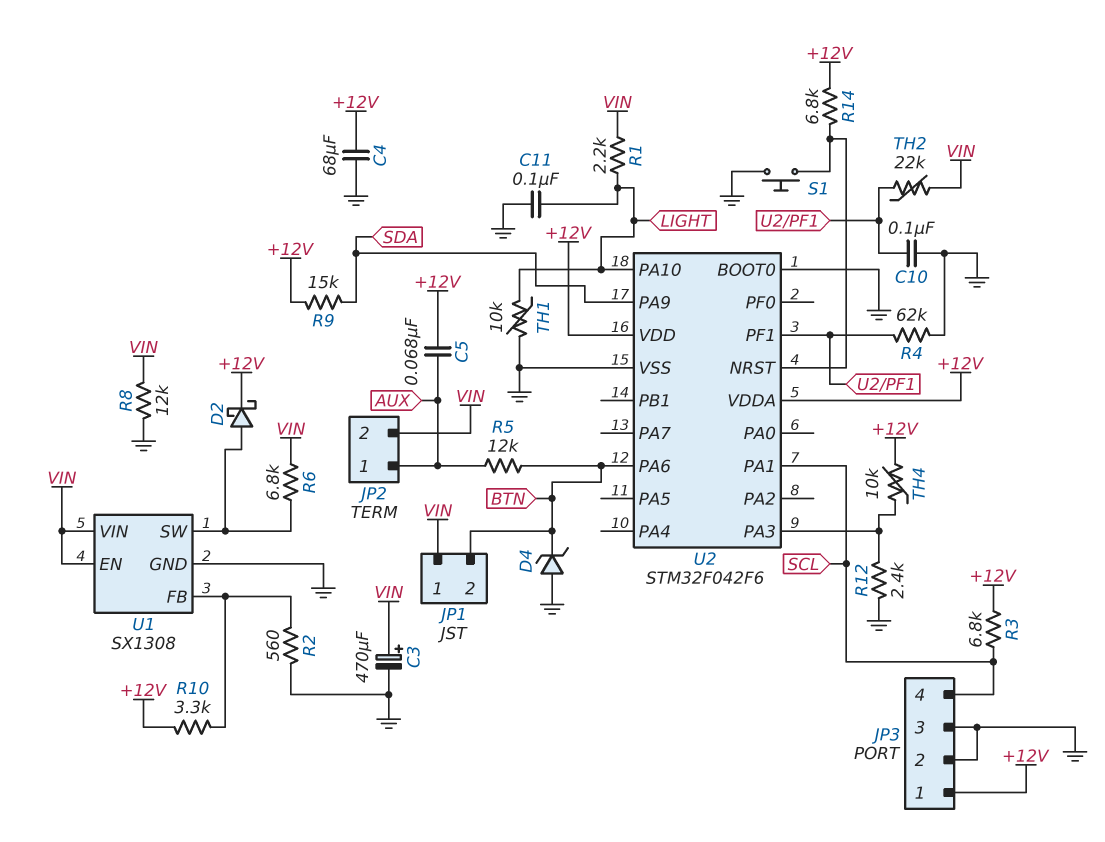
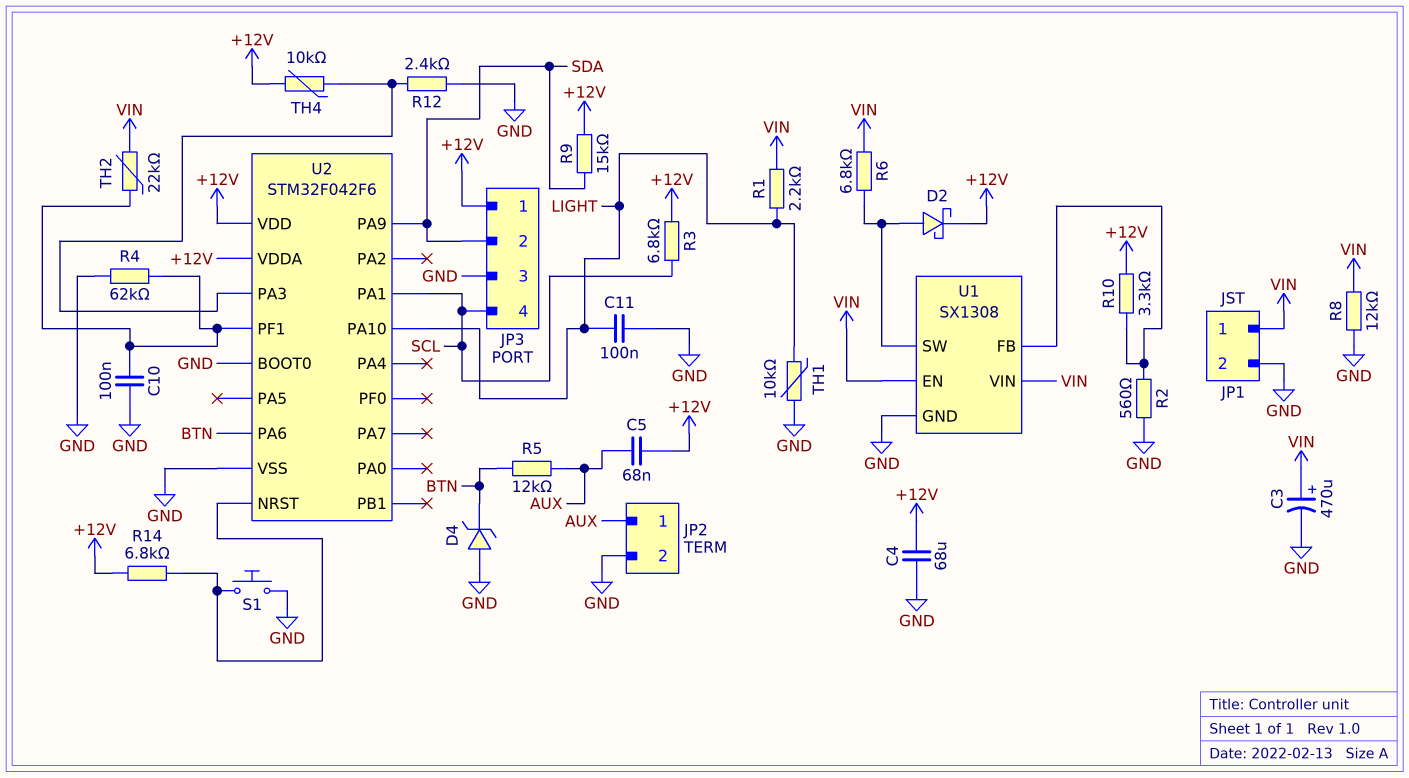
JP1 pin 2: BTN -> GND
JP2 pin 2: VIN -> GND
JP3 pin 2: GND -> SDA

